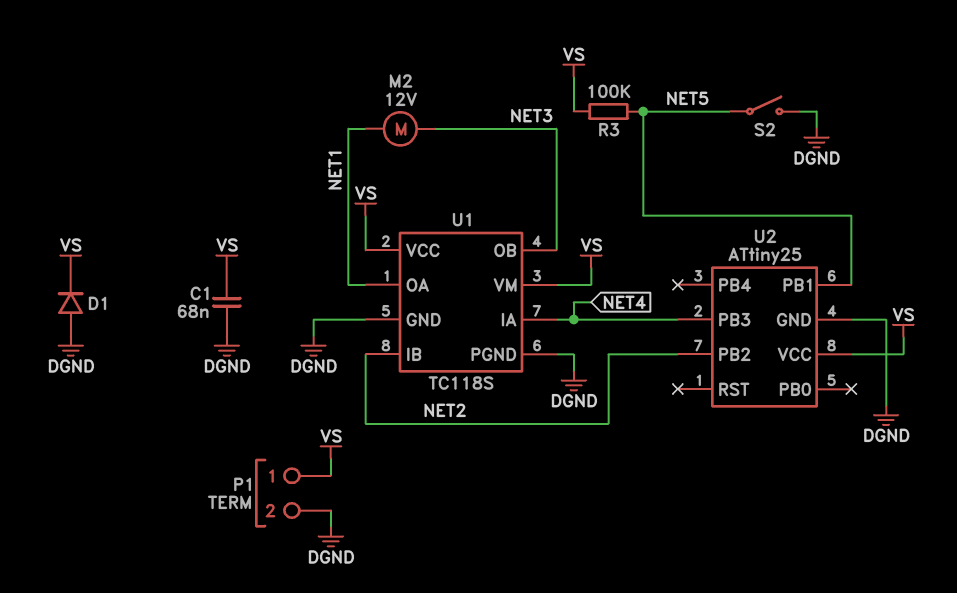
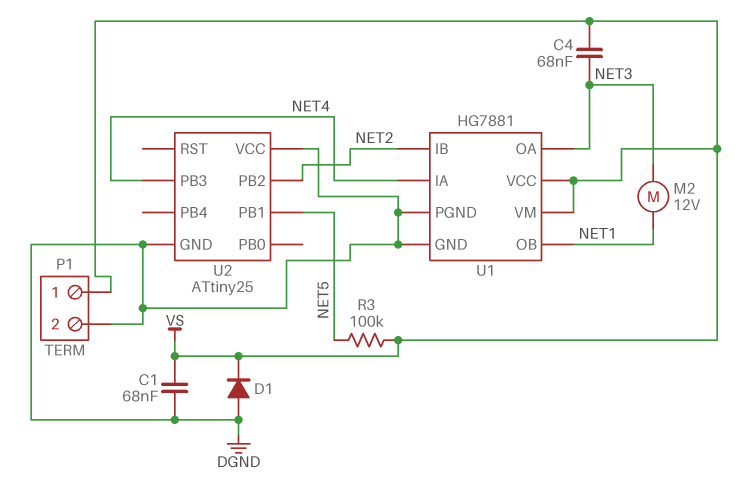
C4: none -> 68nF (NET3, VS)
S2: switch (DGND, NET5) -> none
U1: TC118S -> HG7881
U1 pin OA: NET1 -> NET3
U1 pin OB: NET3 -> NET1
U2 pin VCC: VS -> DGND

